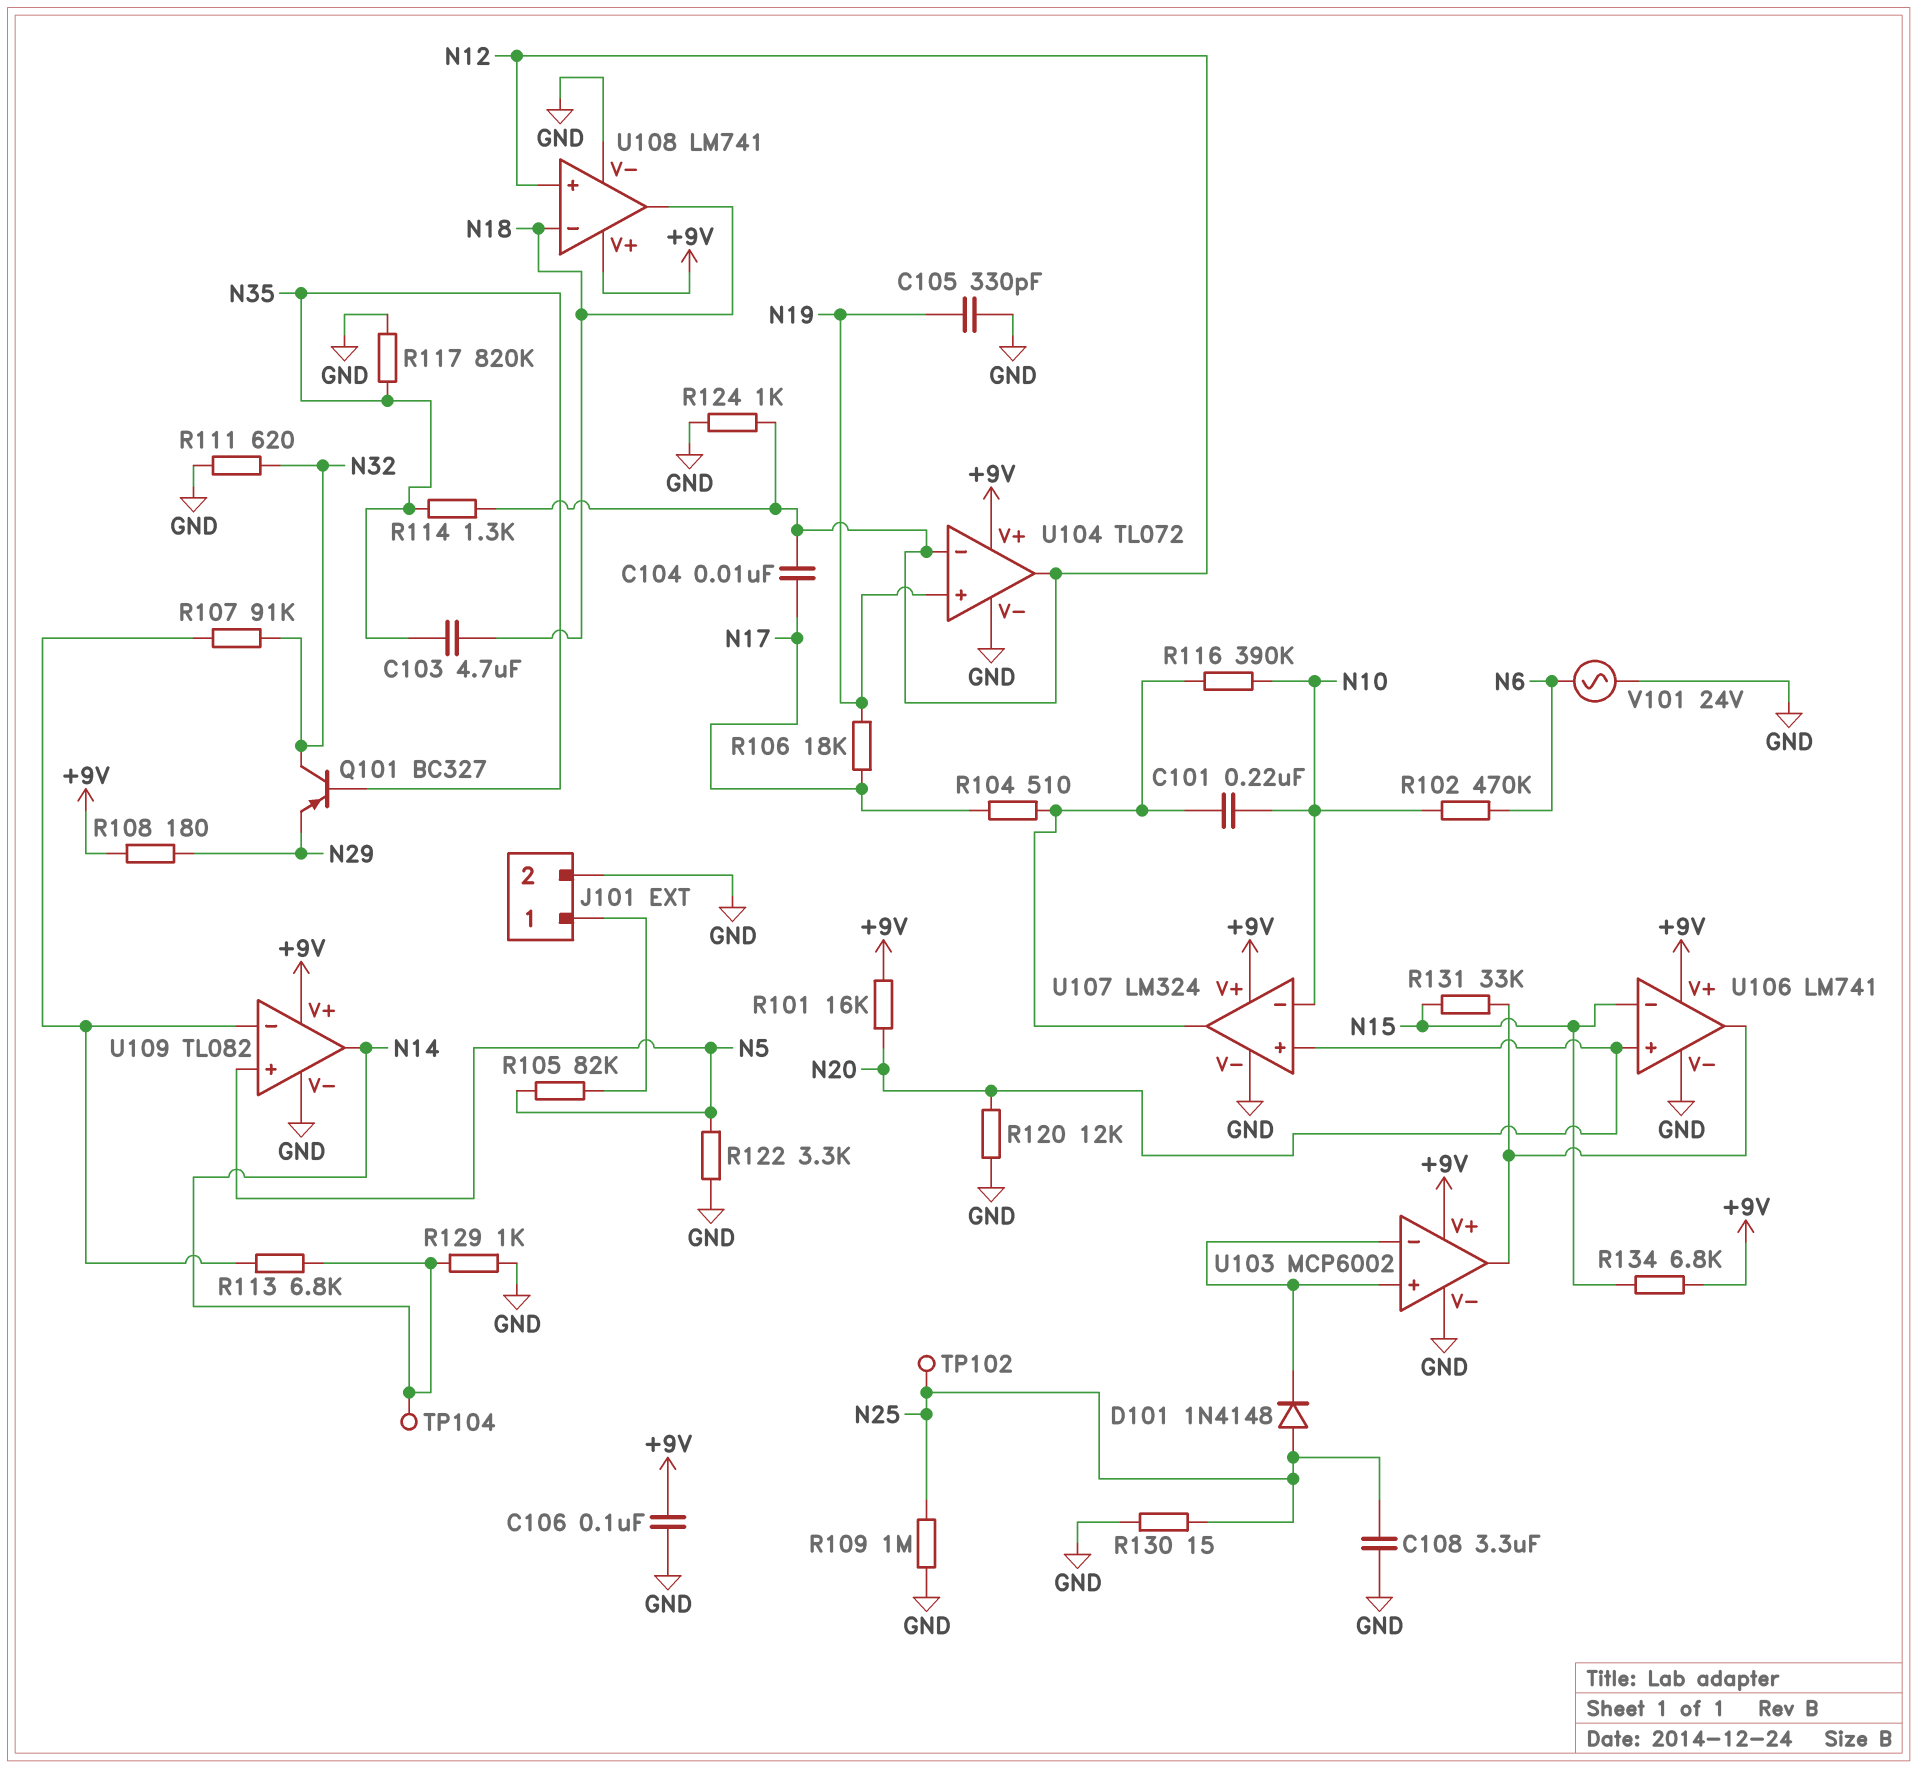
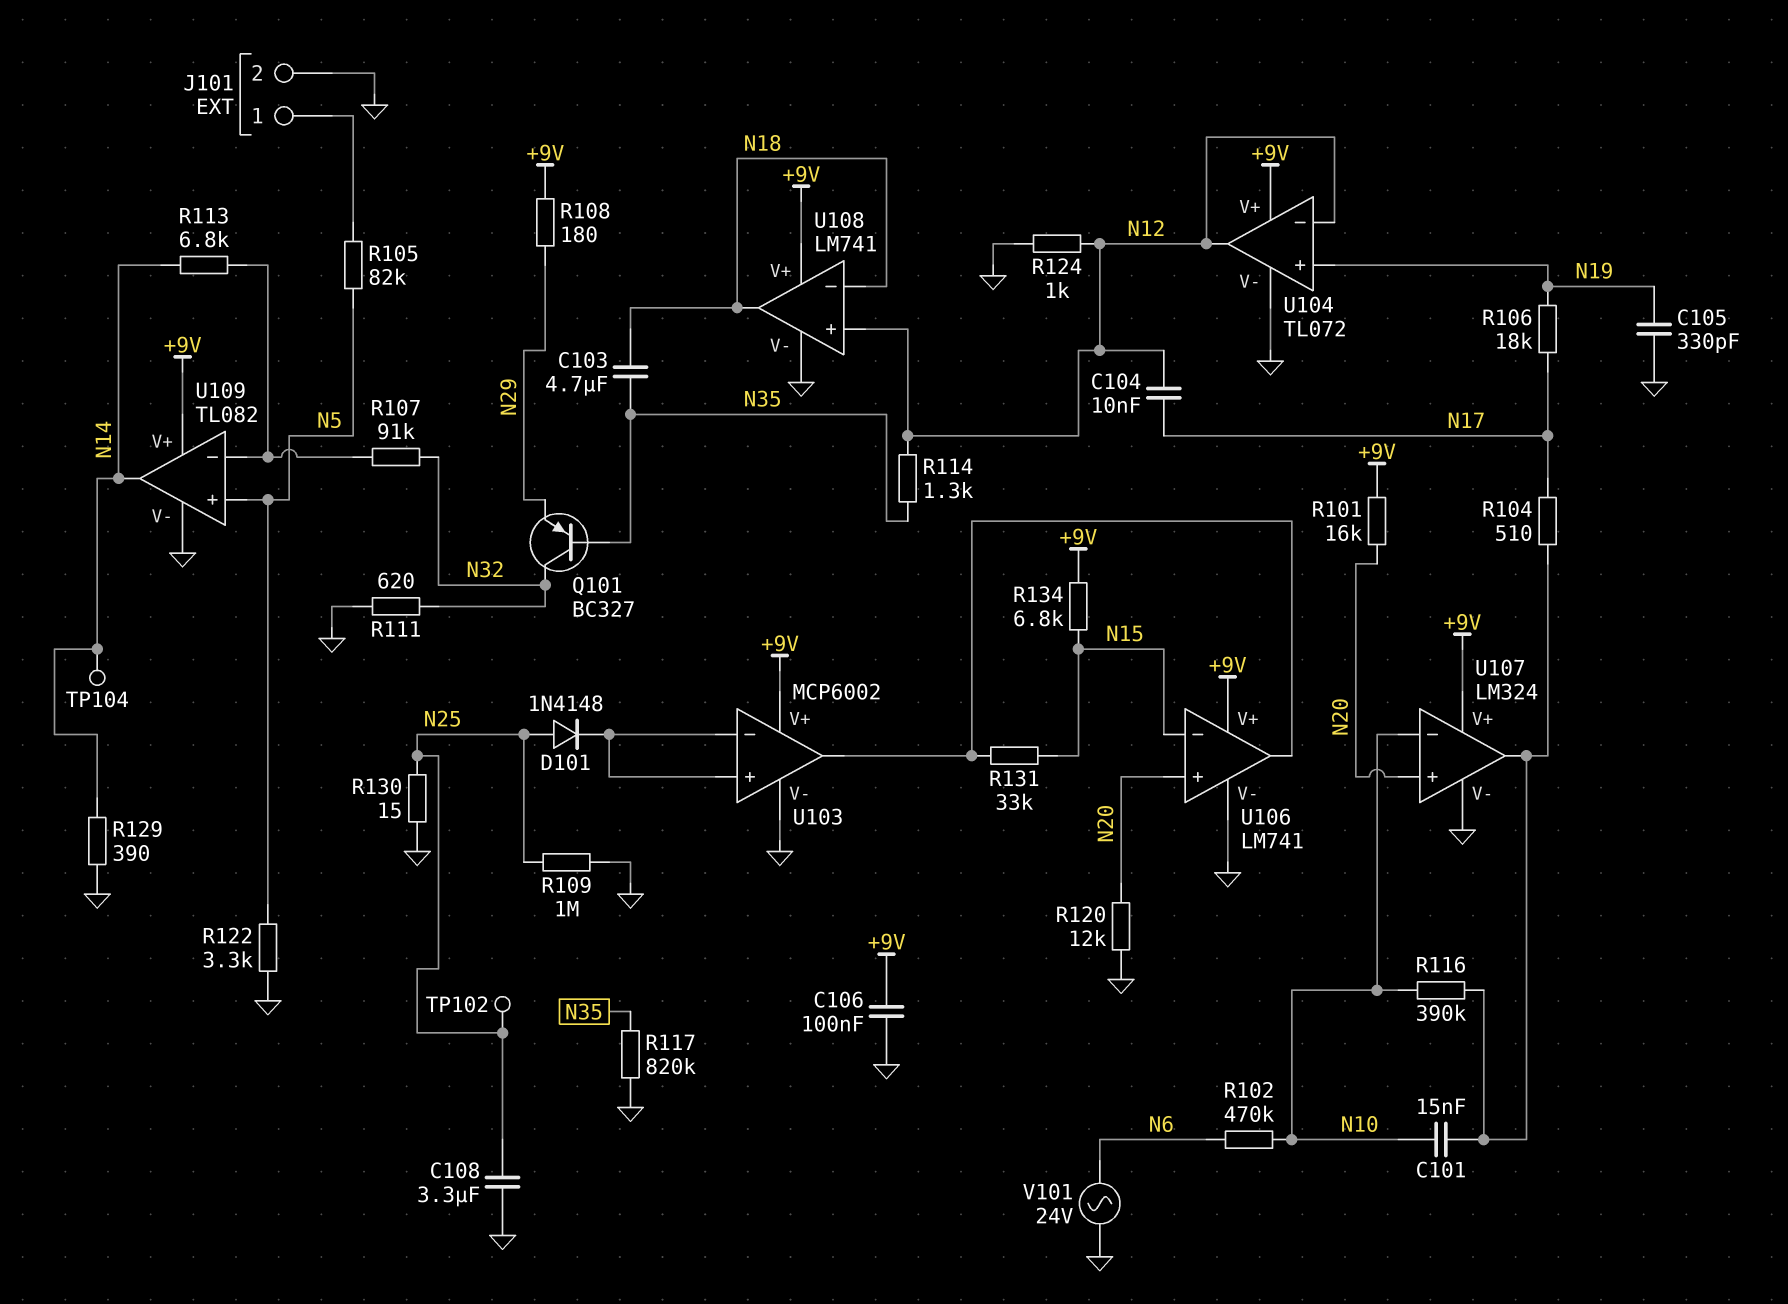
C101: 220nF (N10, U107/out) -> 15nF (N10, U107/out)
R129: 1k (GND, N14) -> 390 (GND, N14)

